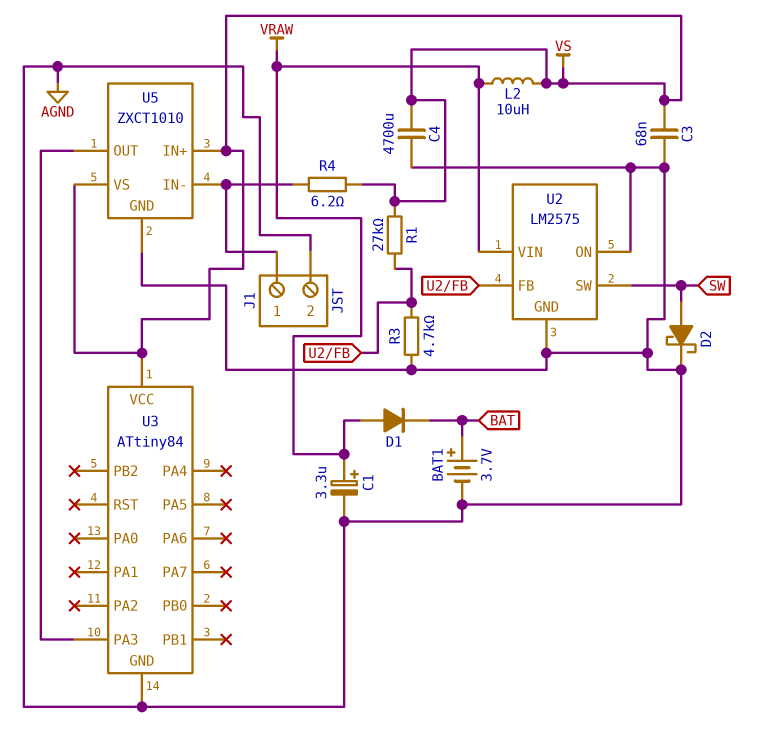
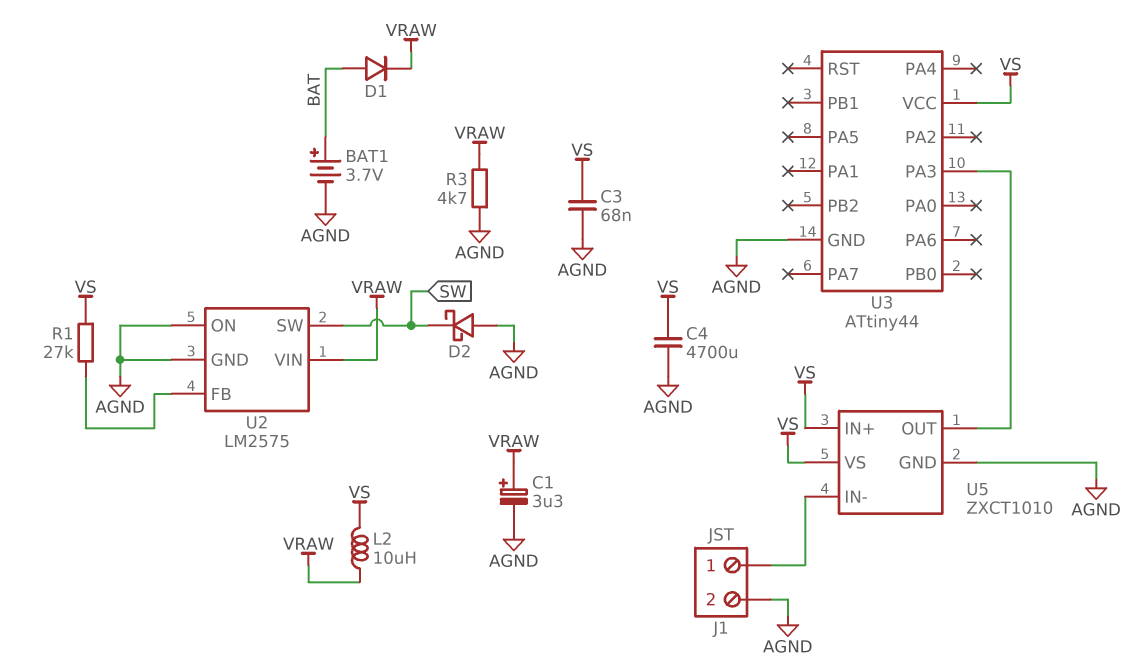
D1: diode (A VRAW, K BAT) -> diode (A BAT, K VRAW)
D2: schottky (A SW, K AGND) -> schottky (A AGND, K SW)
R3: 4.7k (AGND, U2/FB) -> 4.7k (AGND, VRAW)
R4: 6.2 (J1/1, VS) -> none
U3: ATtiny84 -> ATtiny44

